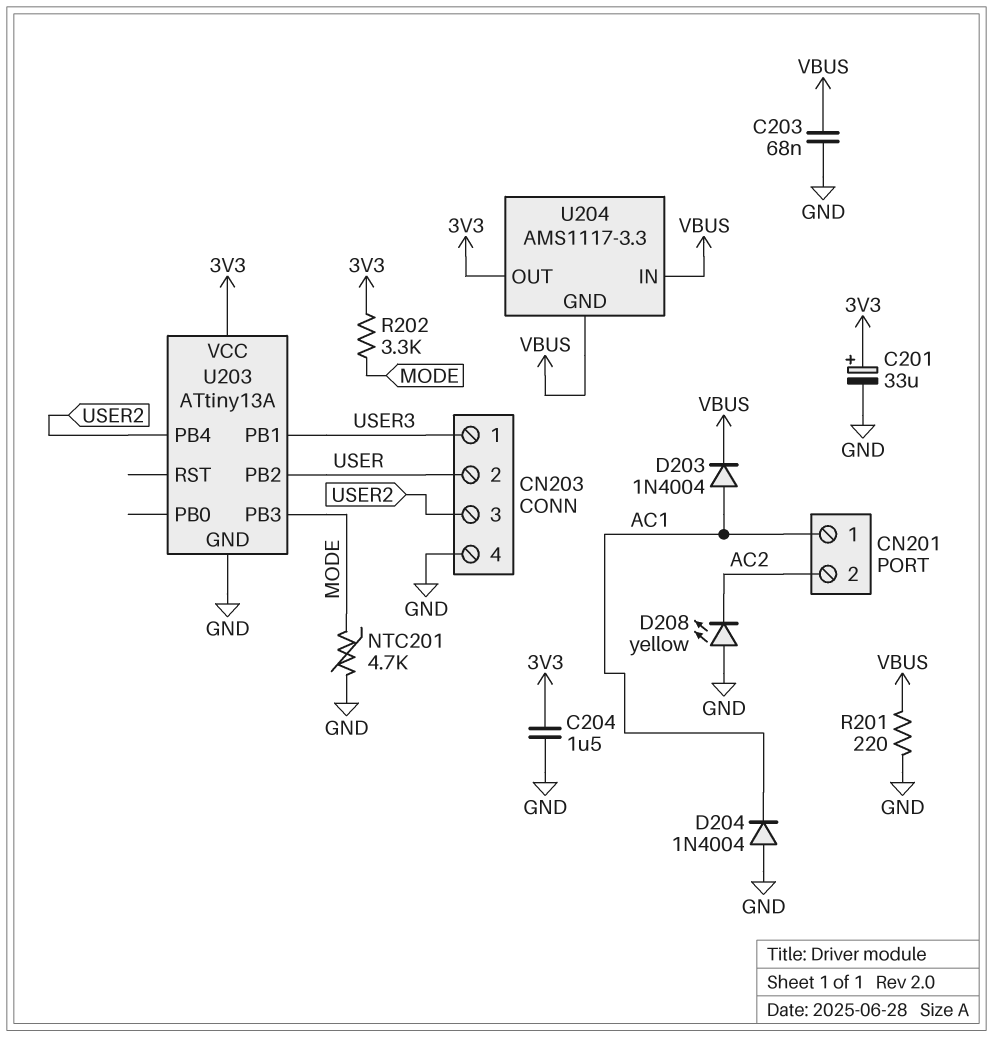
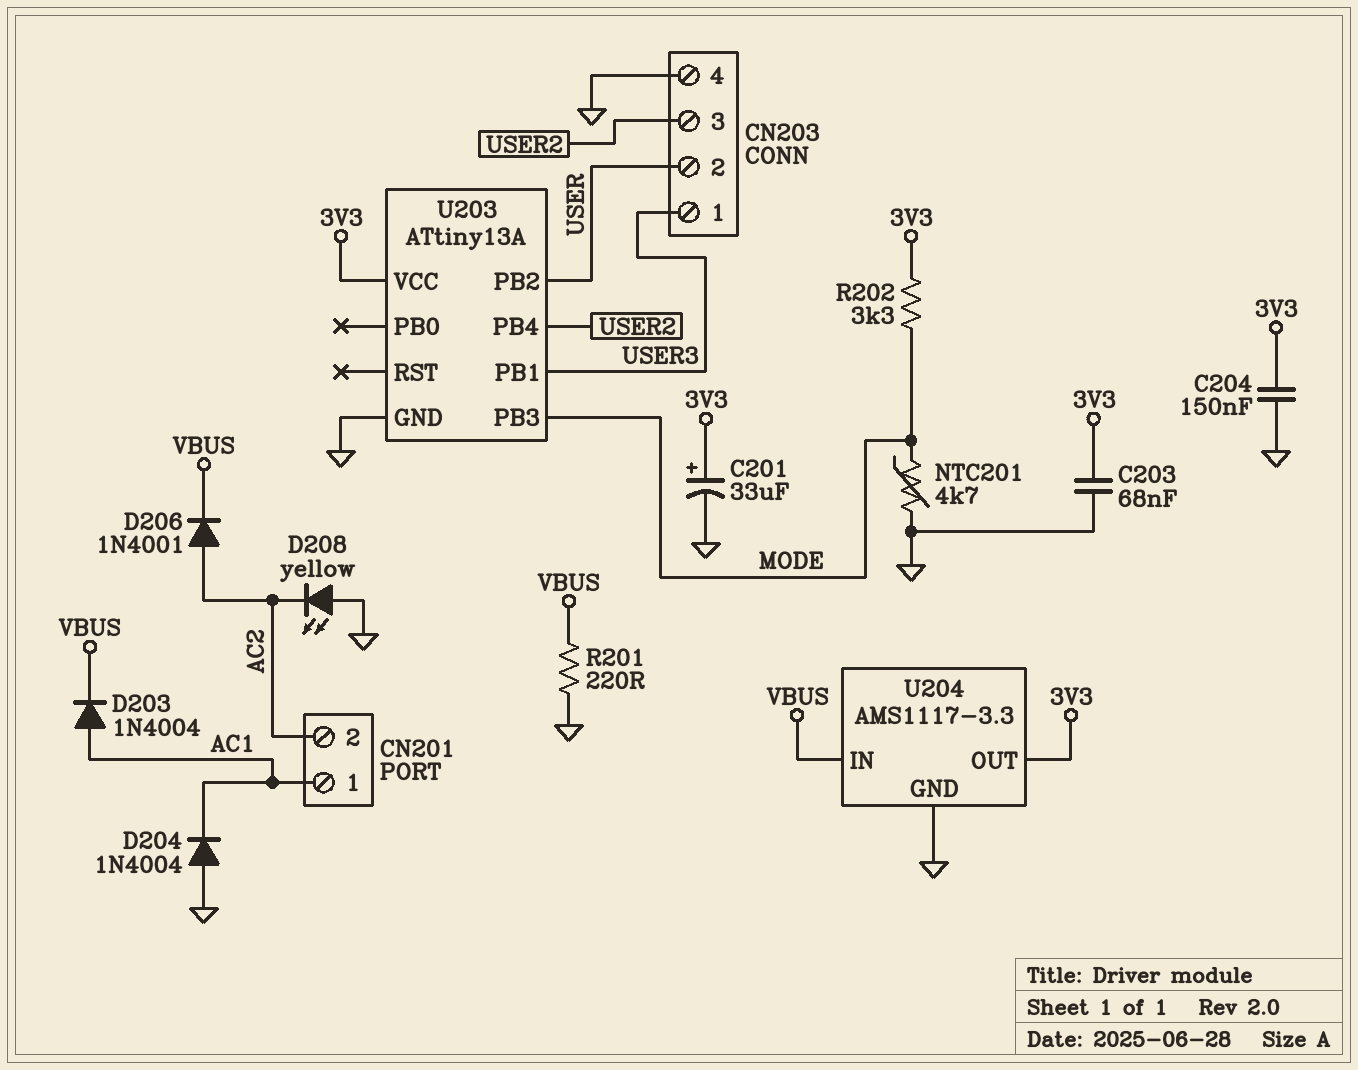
C203: 68nF (GND, VBUS) -> 68nF (3V3, GND)
C204: 1.5uF (3V3, GND) -> 150nF (3V3, GND)
D206: none -> diode 1N4001 (A AC2, K VBUS)
U204 pin GND: VBUS -> GND

